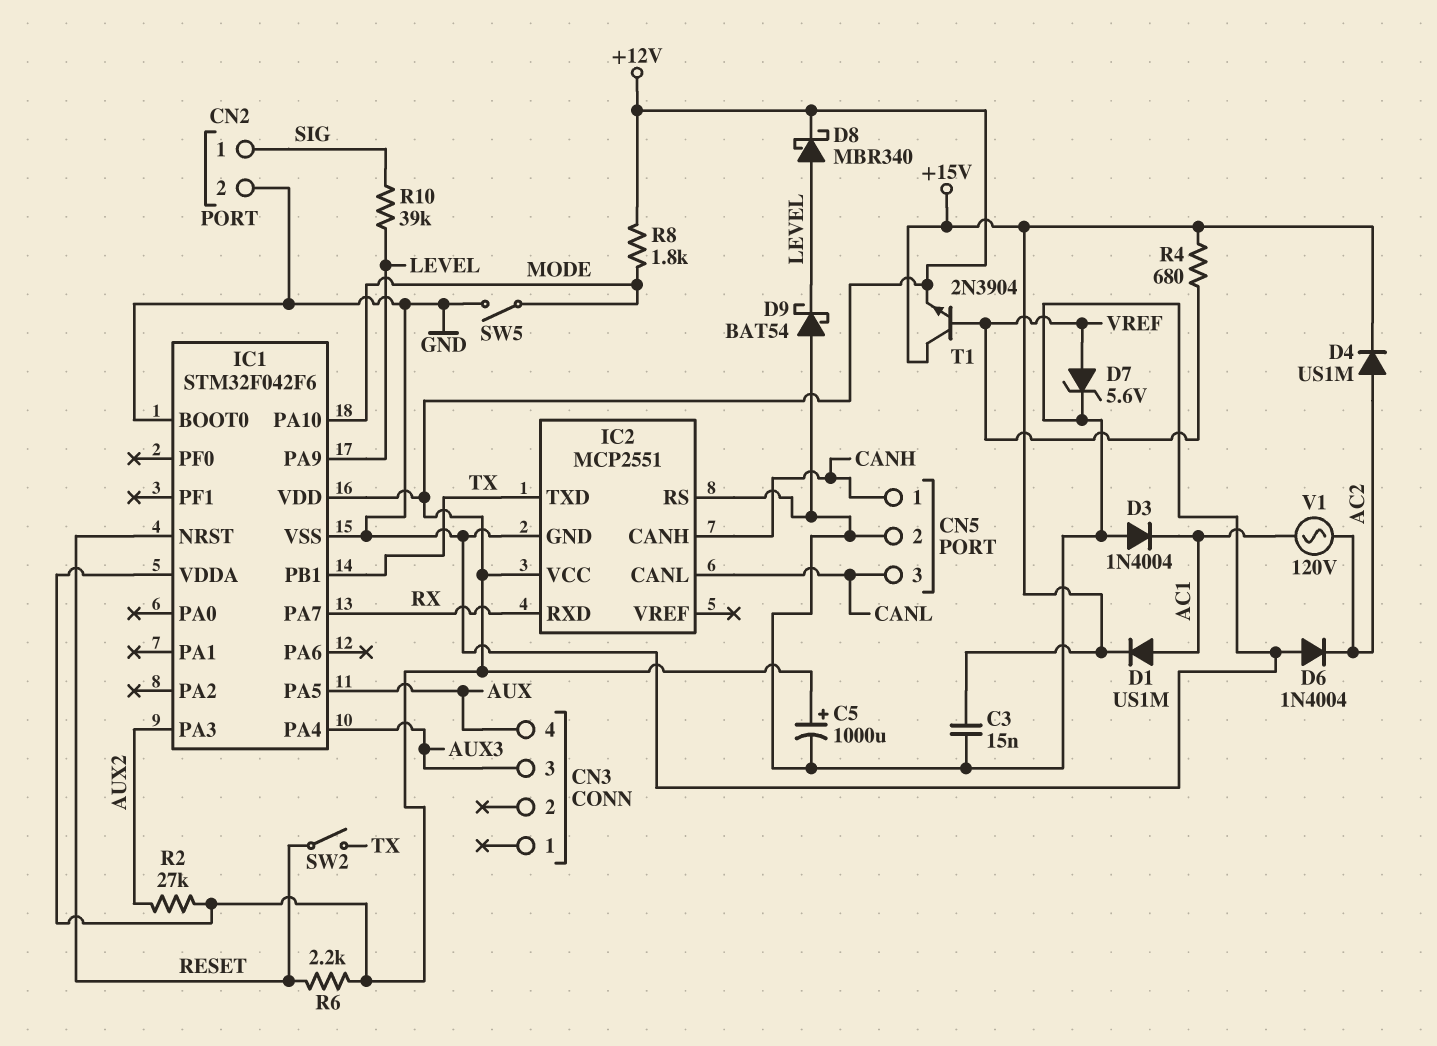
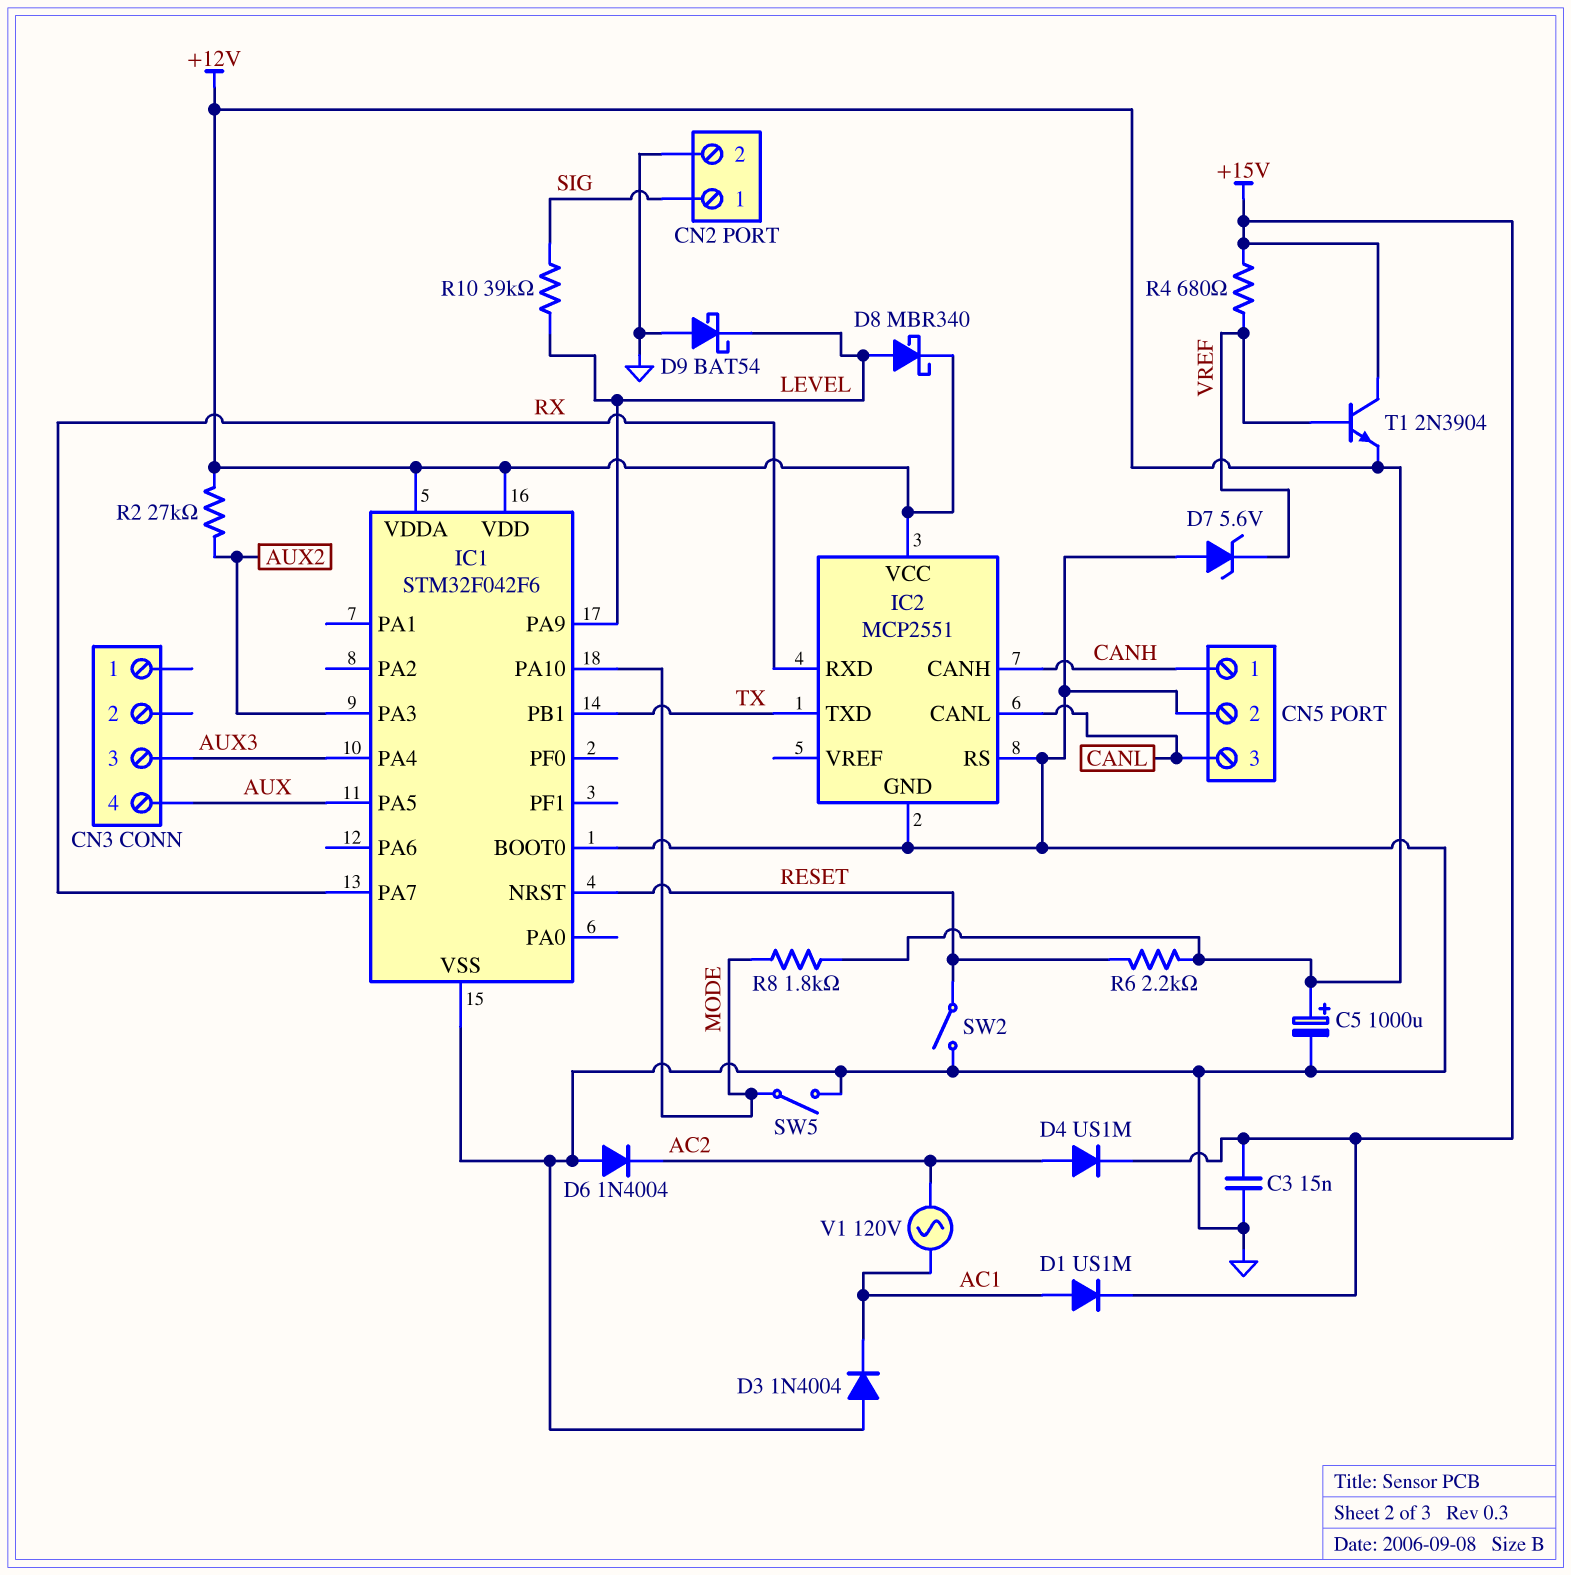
D7: zener 5.6V (A VREF, K GND) -> zener 5.6V (A GND, K VREF)
SW2: switch (RESET, TX) -> switch (GND, RESET)

